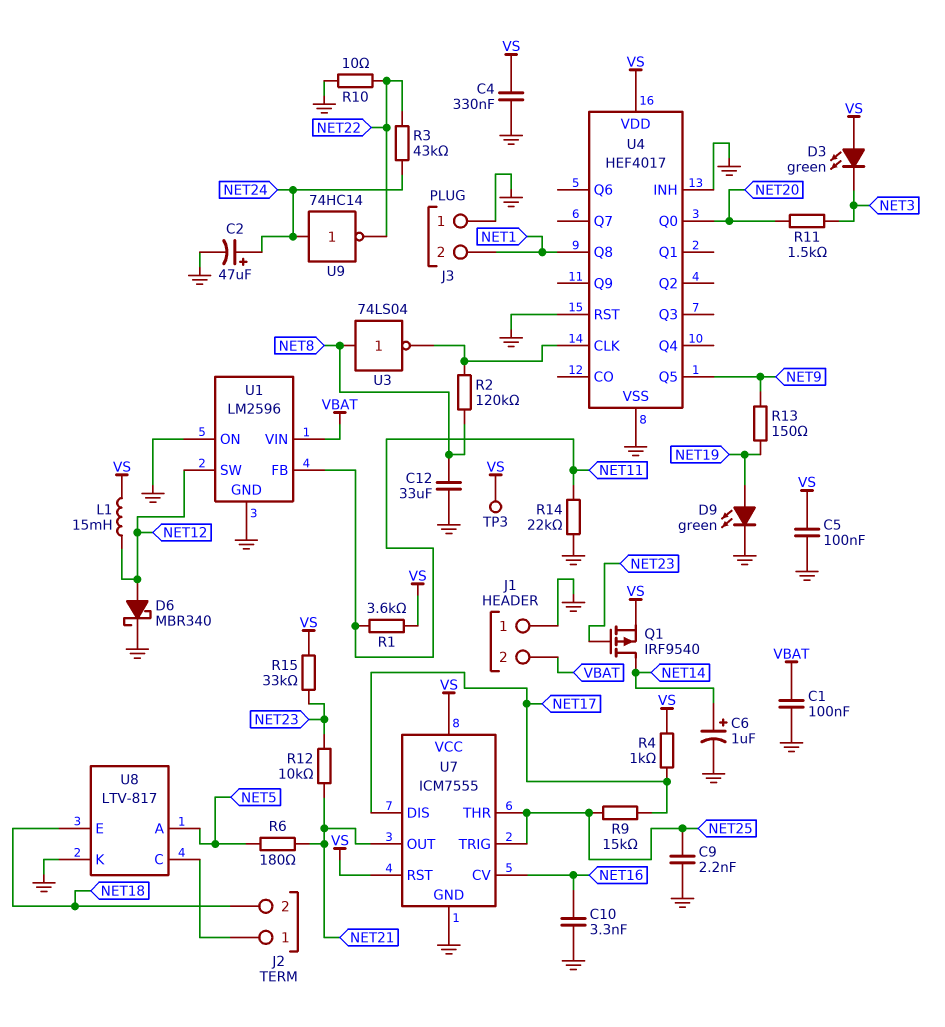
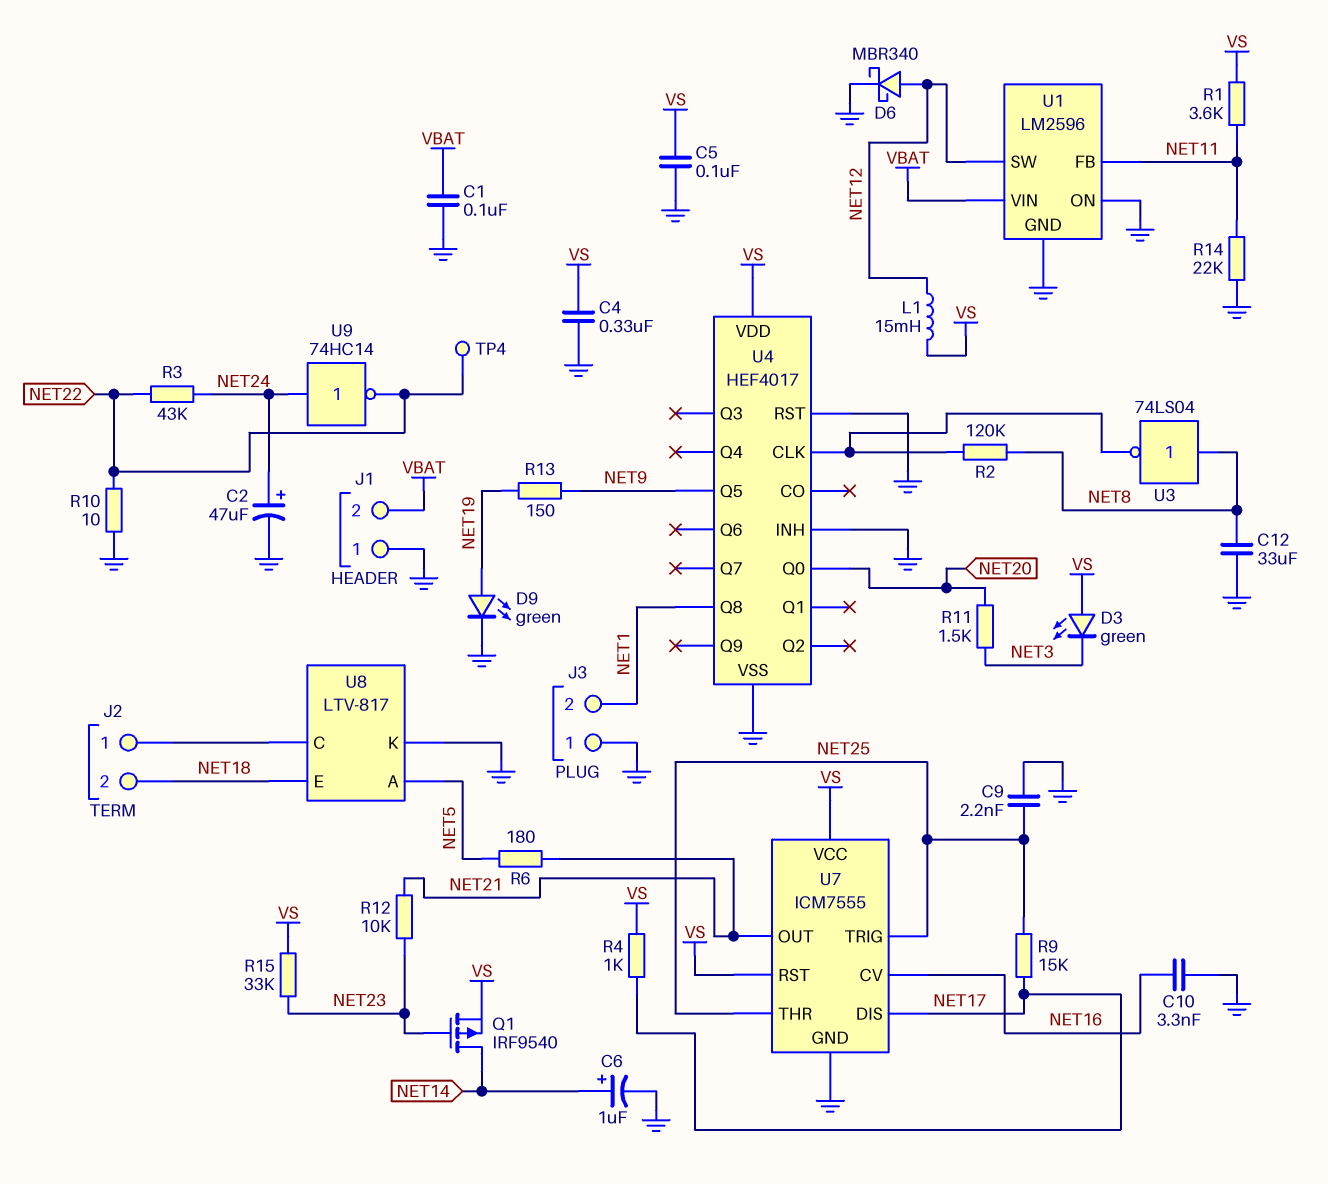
TP3: test point (VS) -> none
TP4: none -> test point (NET22)

